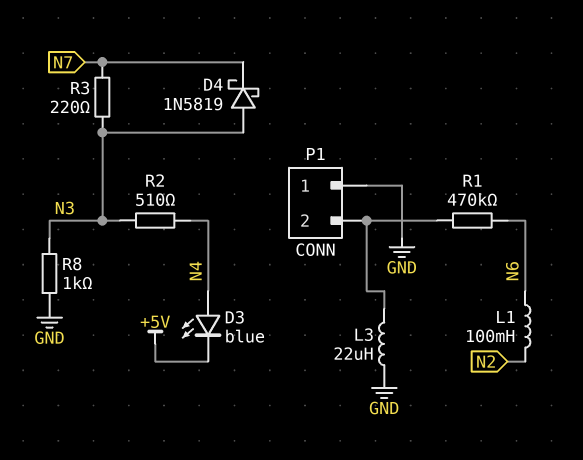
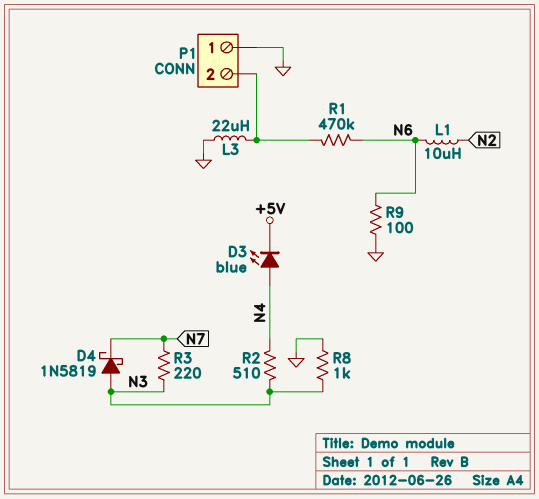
L1: 100mH (N2, N6) -> 10uH (N2, N6)
R9: none -> 100 (GND, N6)

